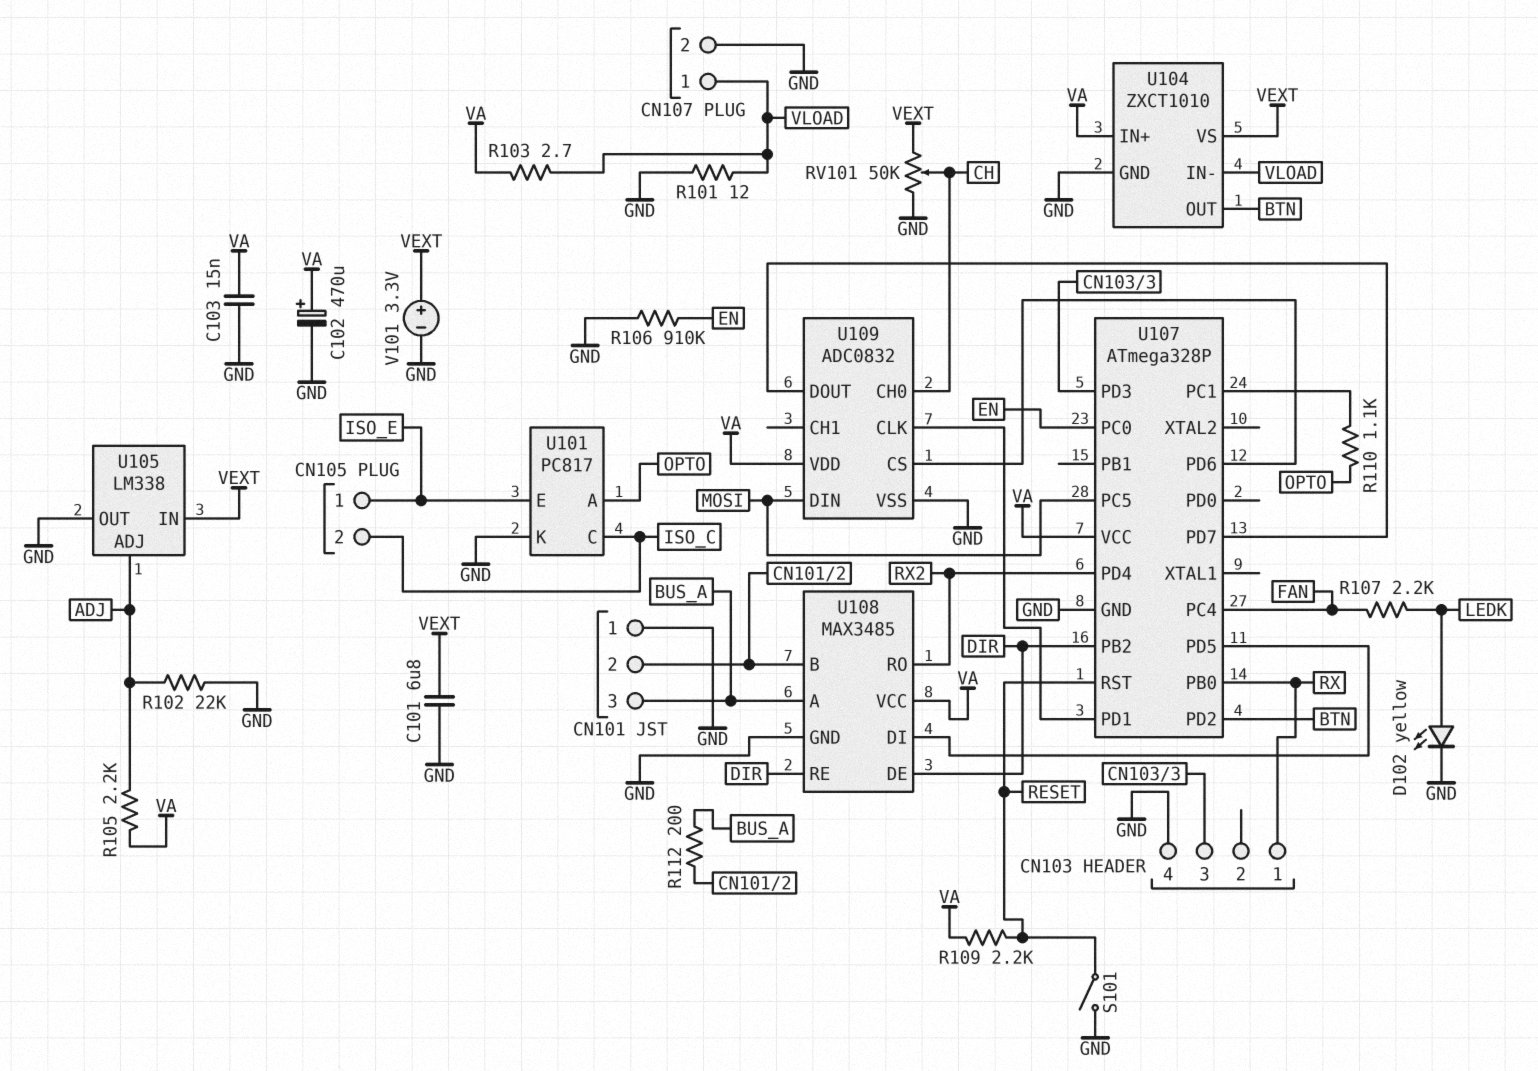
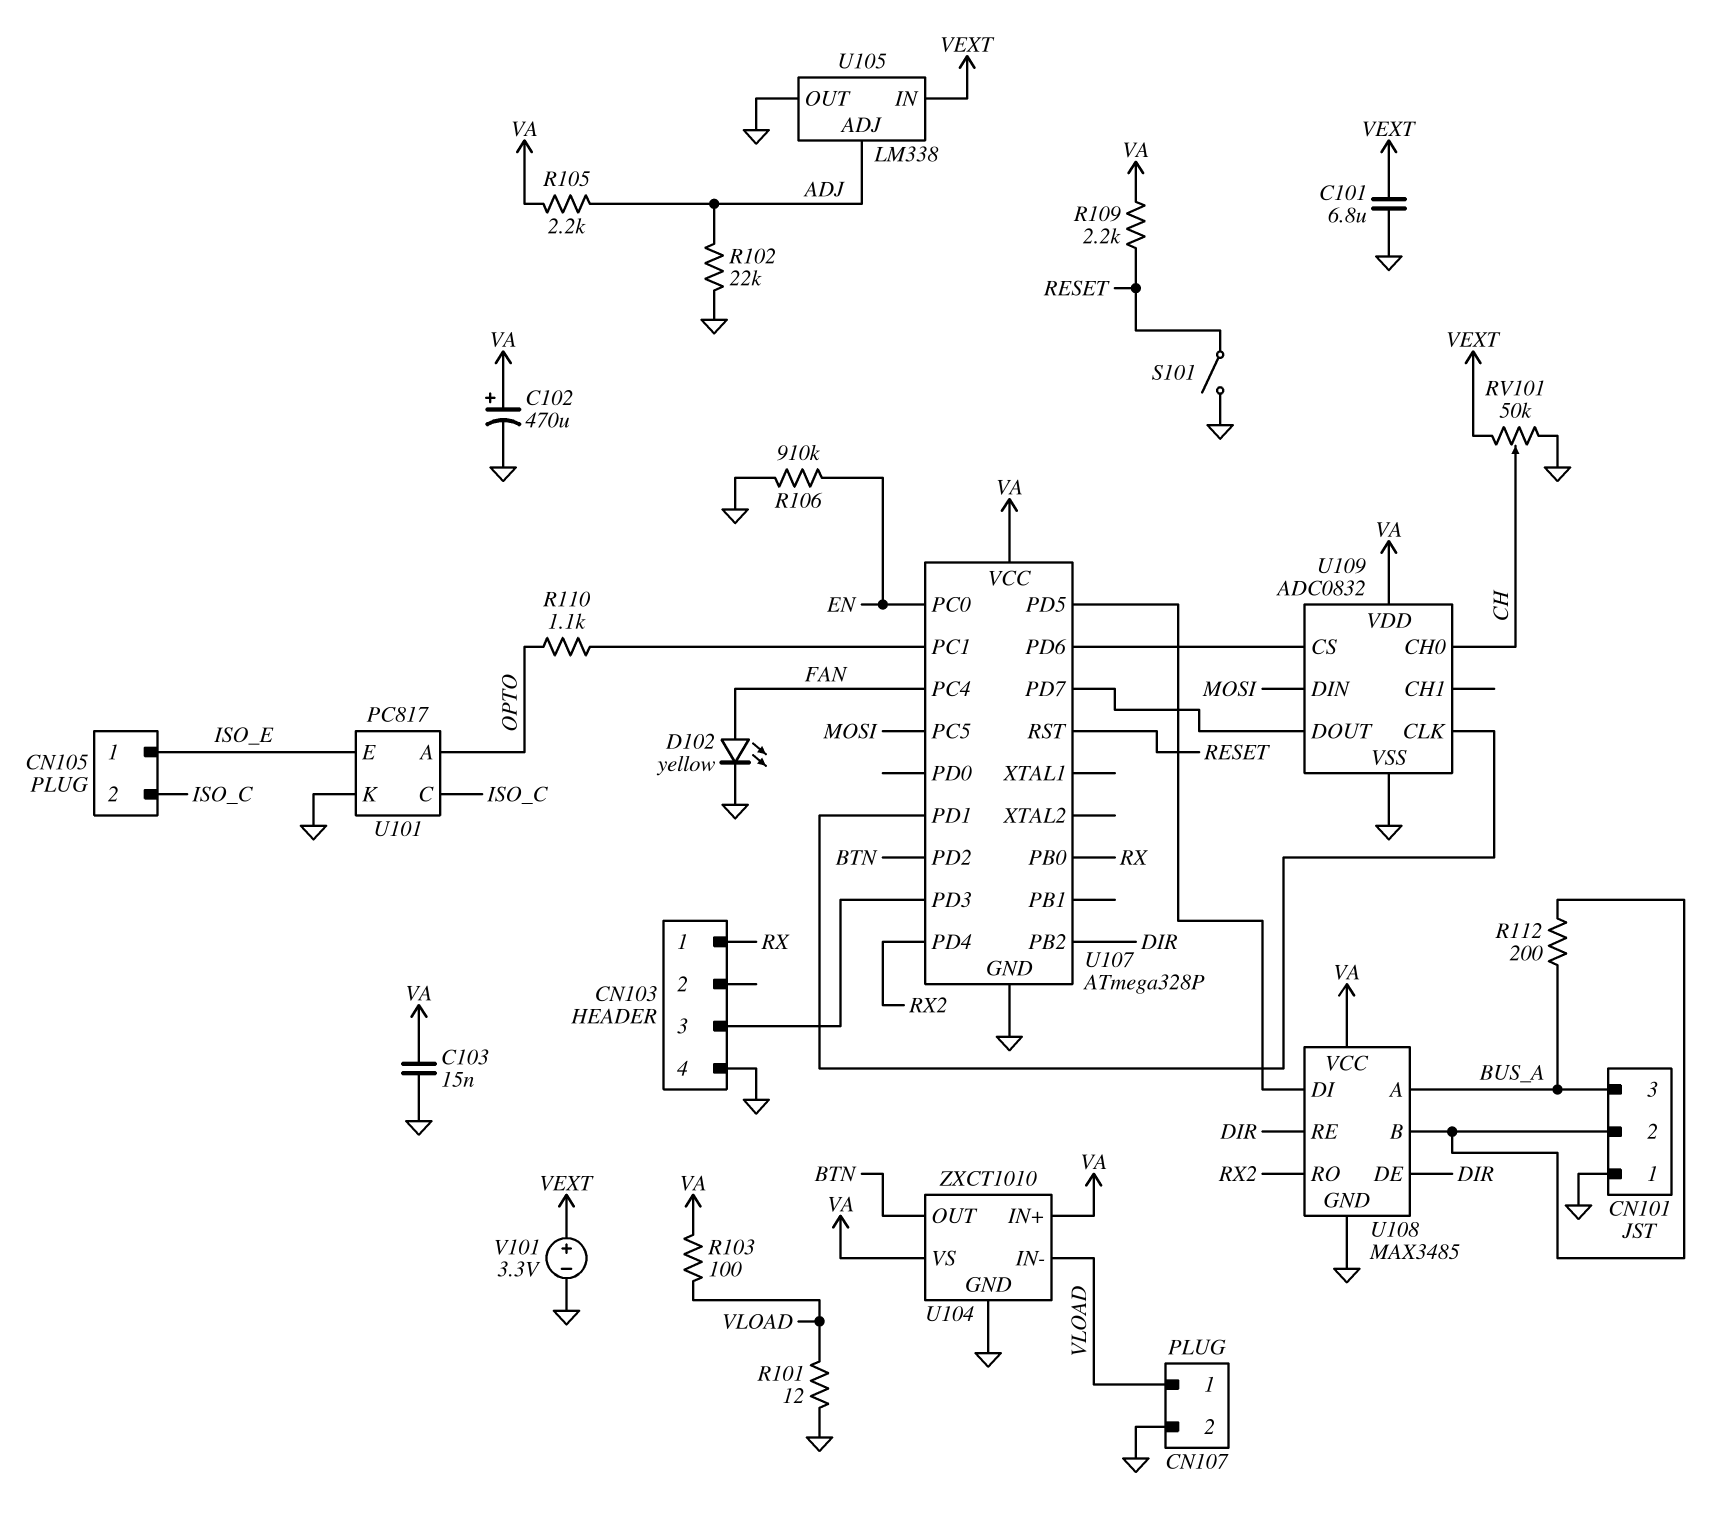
D102: LED yellow (A LEDK, K GND) -> LED yellow (A FAN, K GND)
R103: 2.7 (VA, VLOAD) -> 100 (VA, VLOAD)
R107: 2.2k (FAN, LEDK) -> none
U104 pin VS: VEXT -> VA

